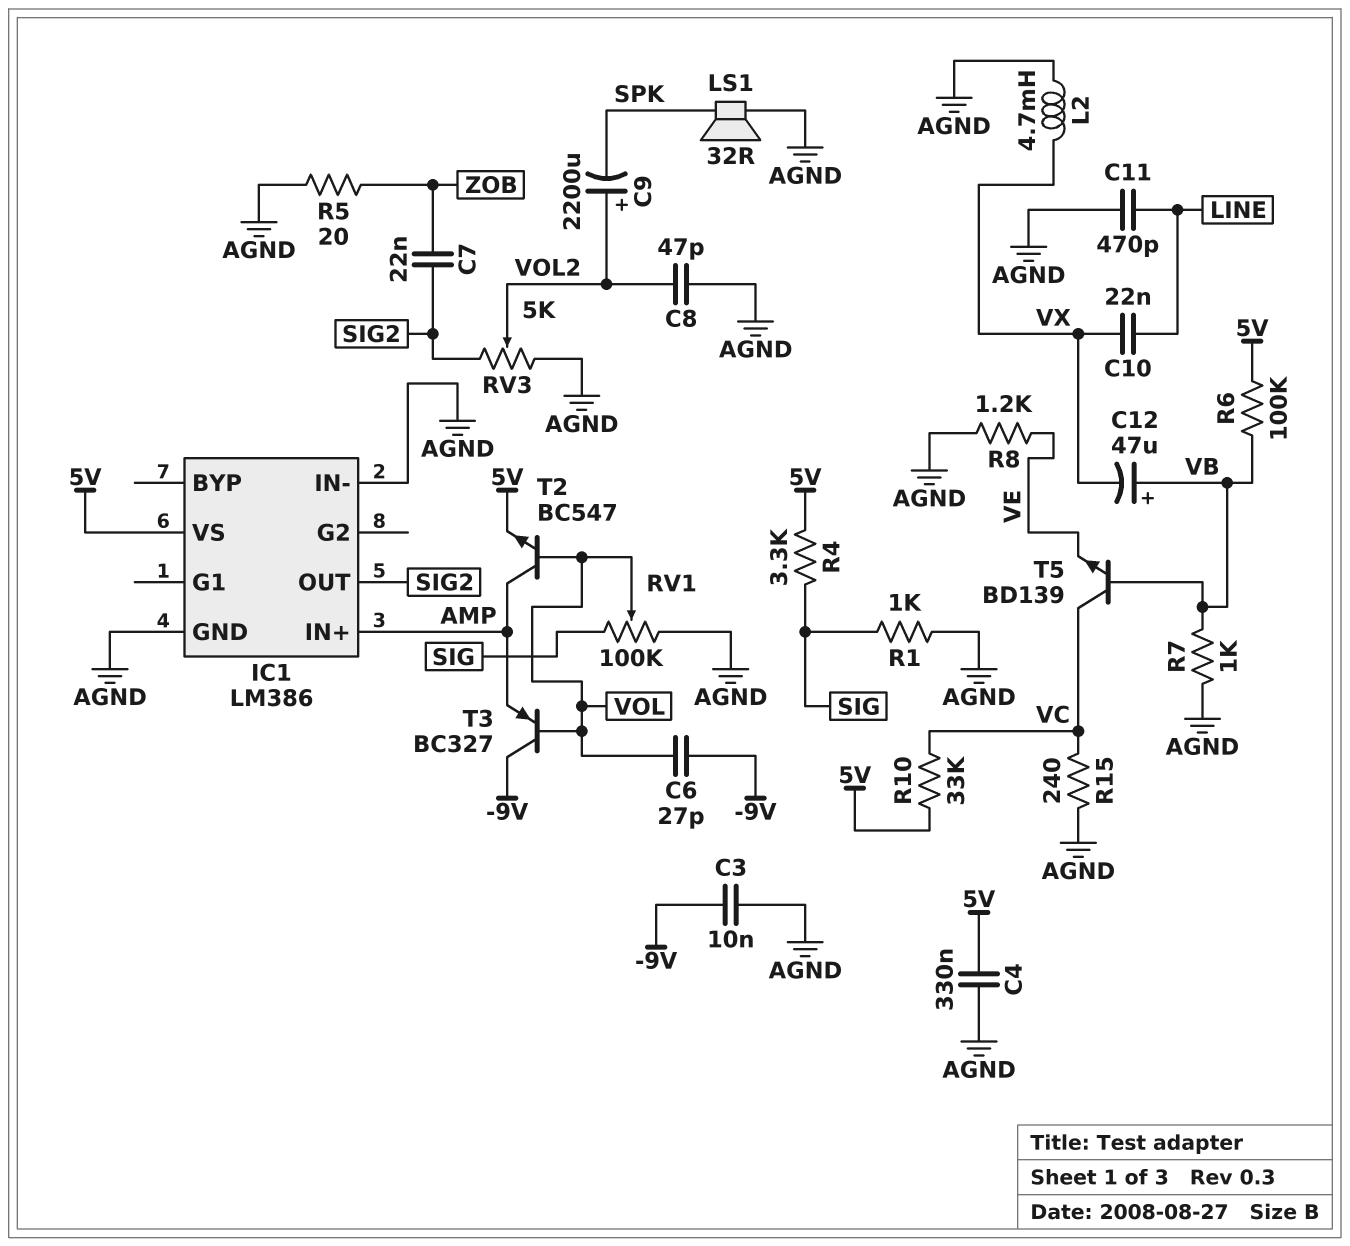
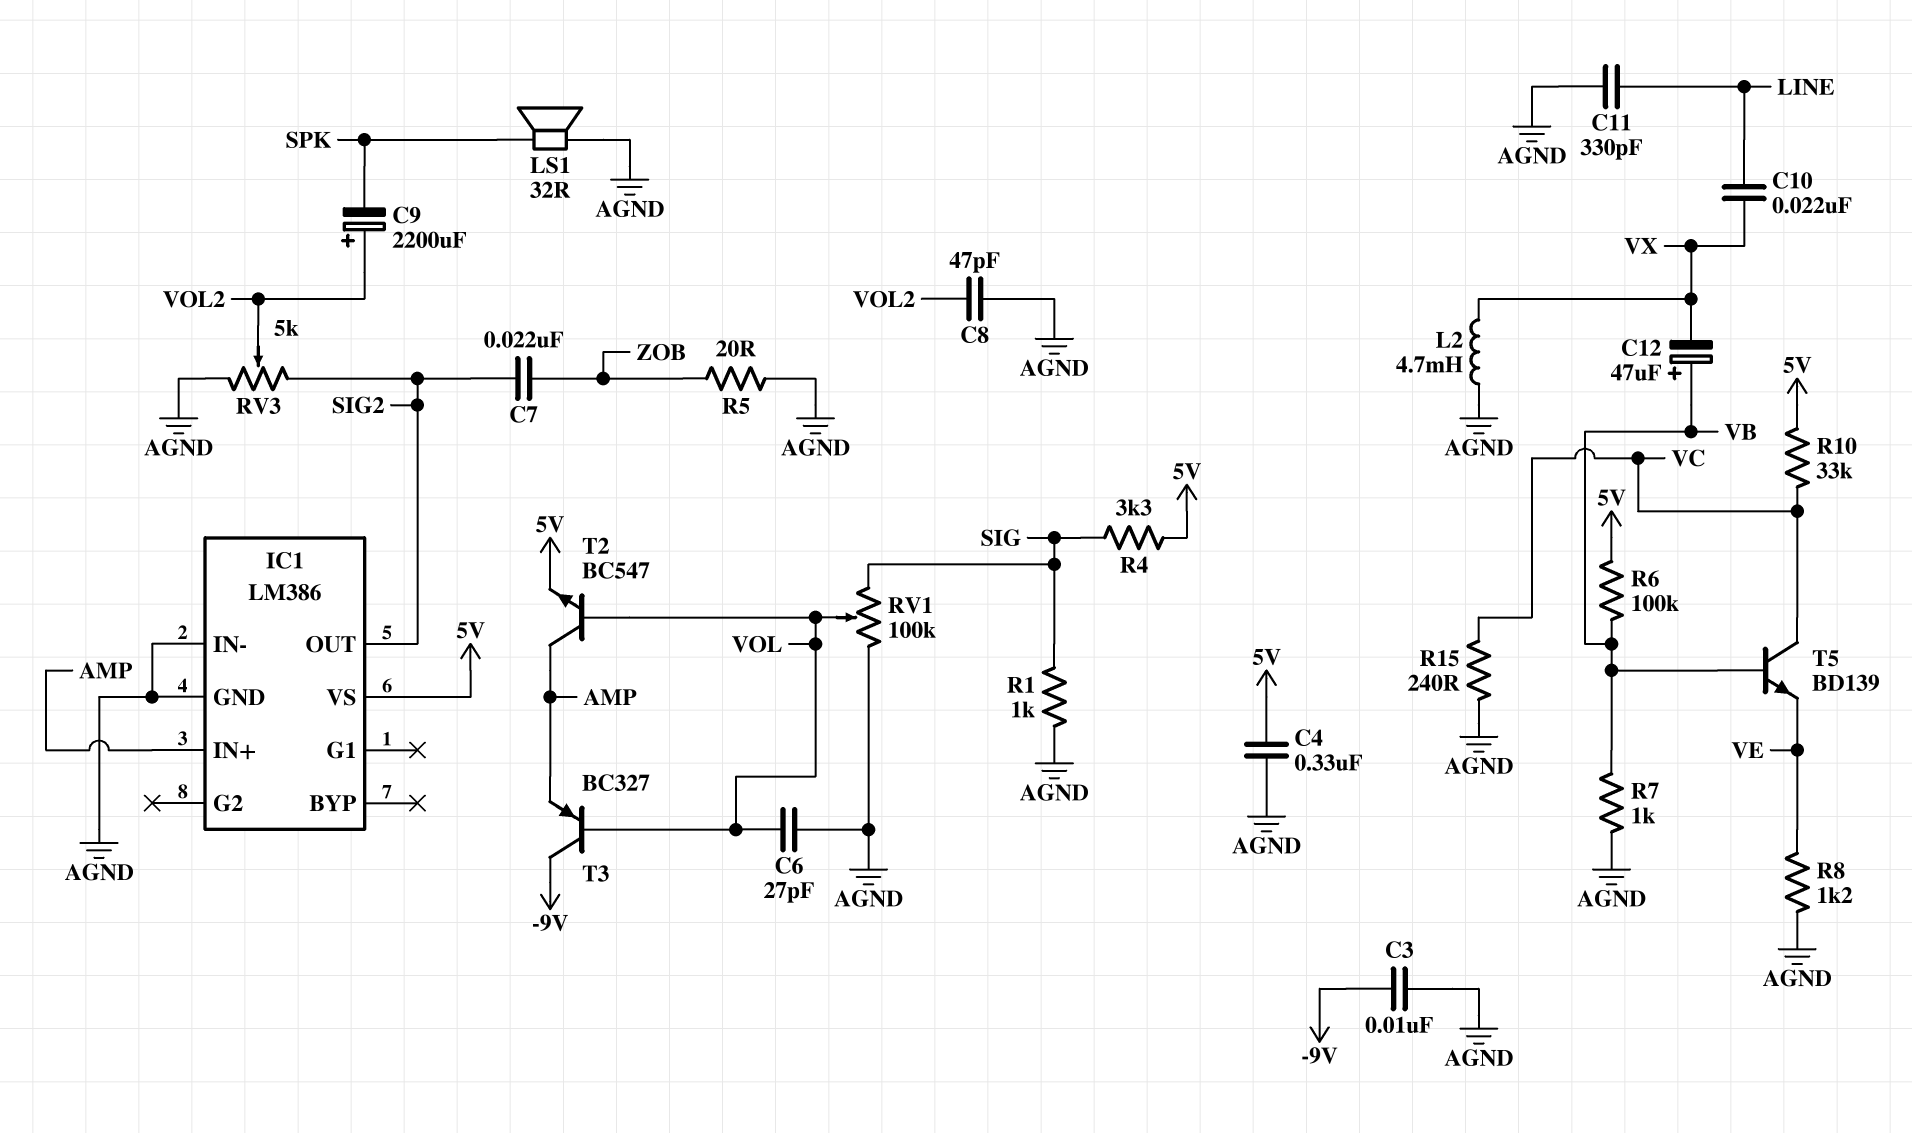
C6: 27pF (-9V, VOL) -> 27pF (AGND, VOL)
C11: 470pF (AGND, LINE) -> 330pF (AGND, LINE)

